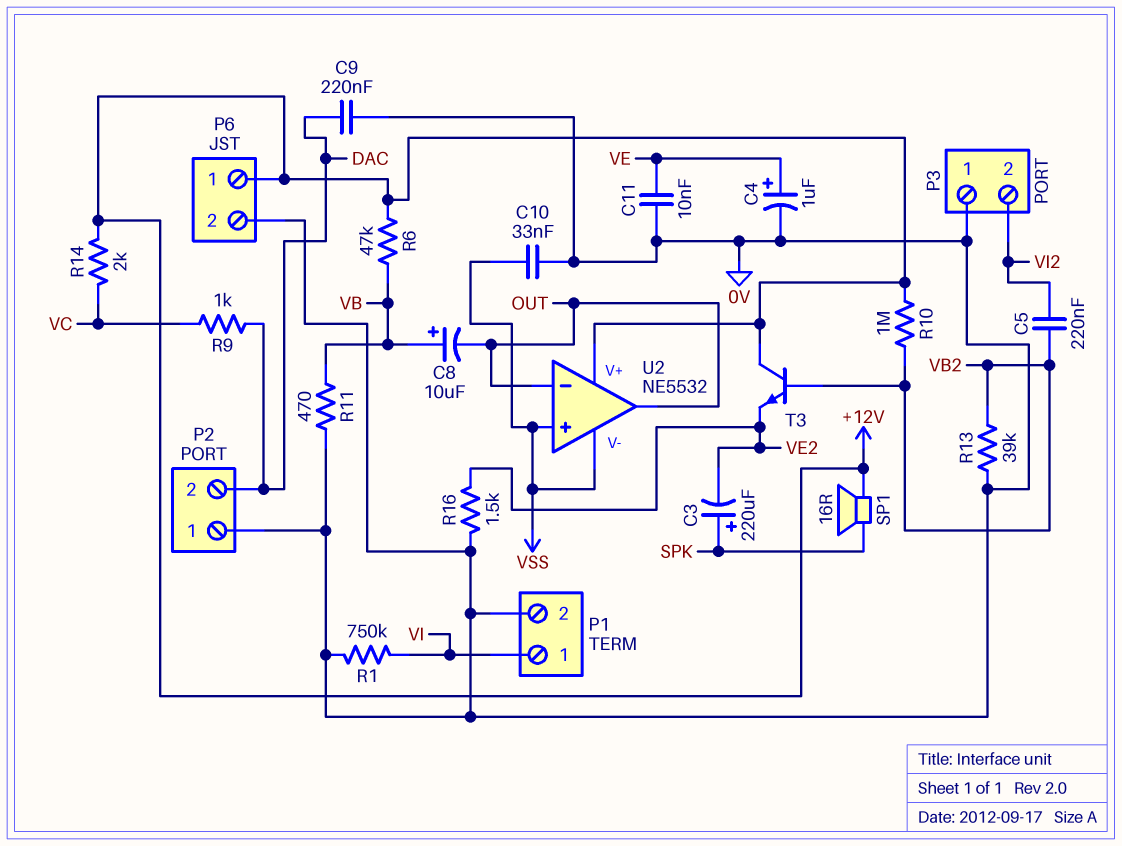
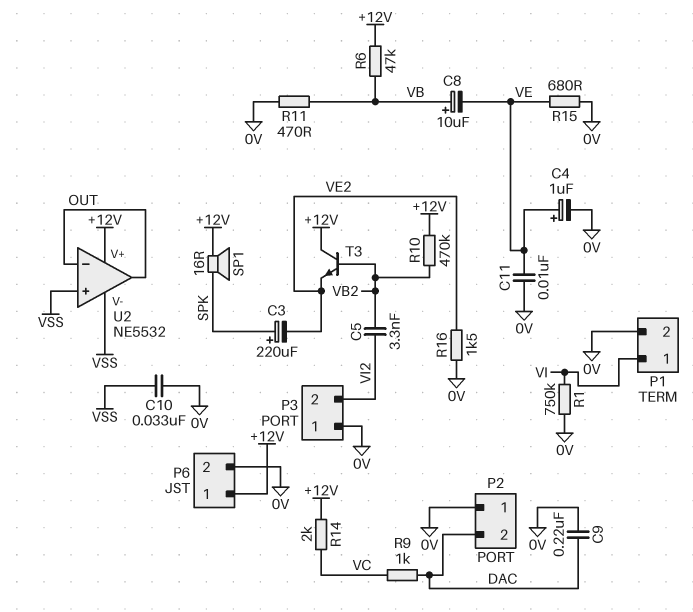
C5: 220nF (VB2, VI2) -> 3.3nF (VB2, VI2)
C8: 10uF (plus VB, minus OUT) -> 10uF (plus VB, minus VE)
R10: 1M (+12V, VB2) -> 470k (+12V, VB2)
R13: 39k (0V, VB2) -> none
R15: none -> 680 (0V, VE)

